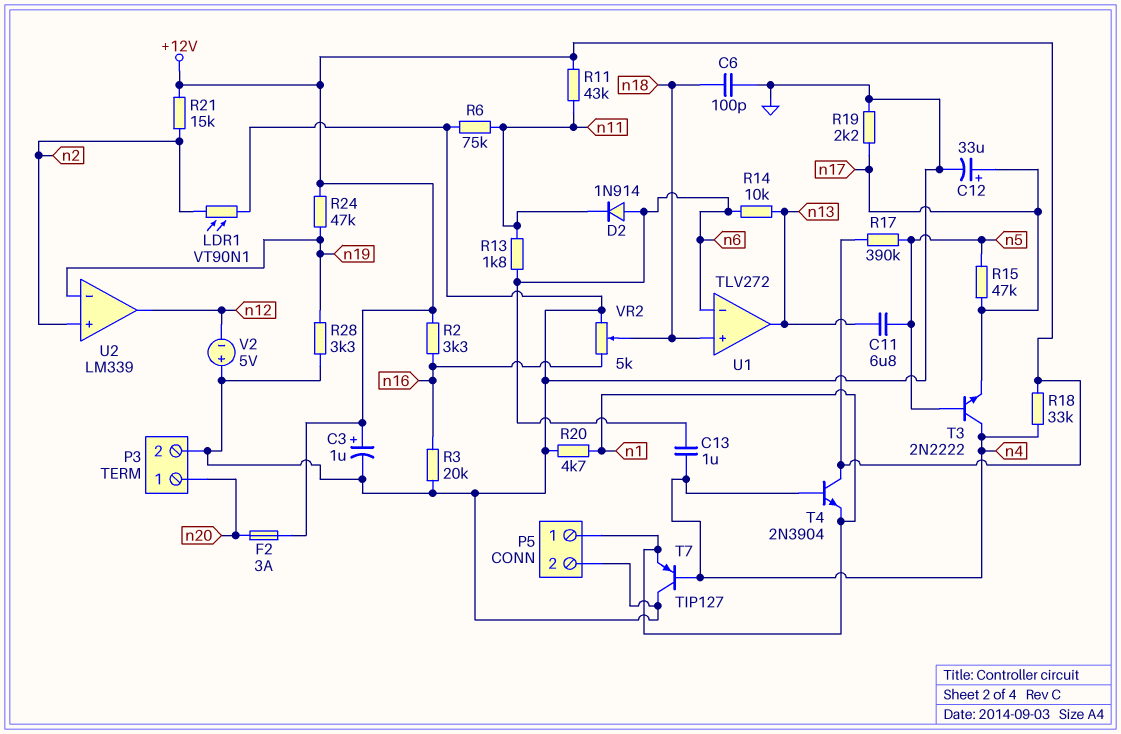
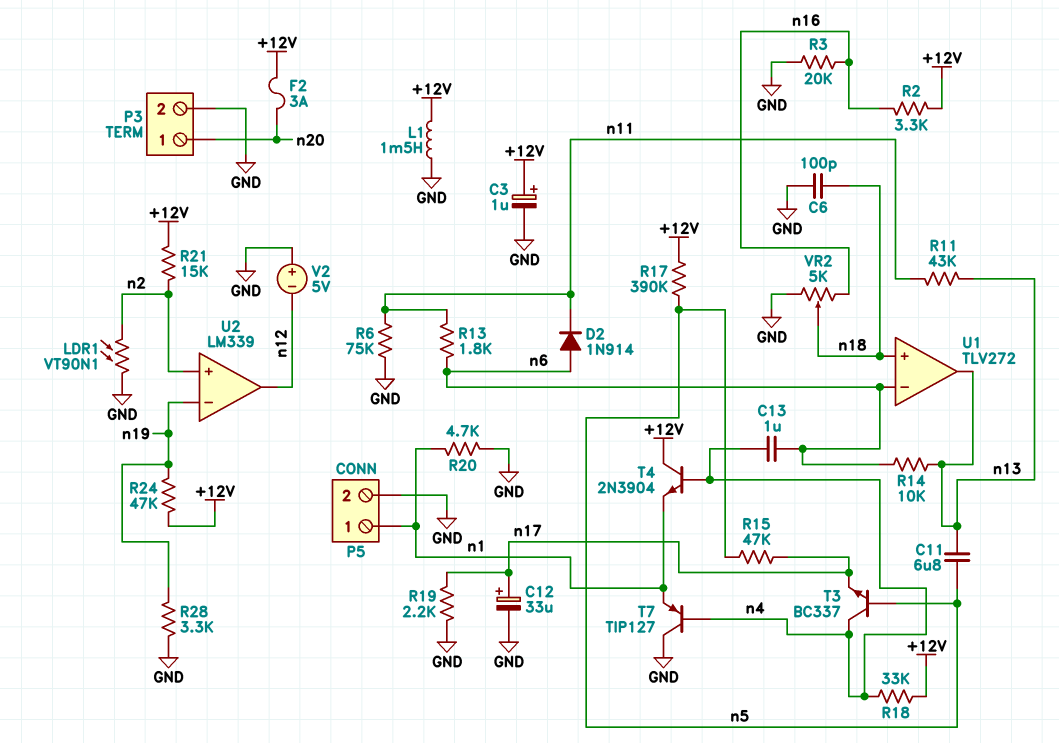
L1: none -> 1.5mH (+12V, GND)
R11: 43k (+12V, n11) -> 43k (n11, n13)
T3: NPN 2N2222 (B n5, C n4, E n17) -> NPN BC337 (B n5, C n4, E n17)

